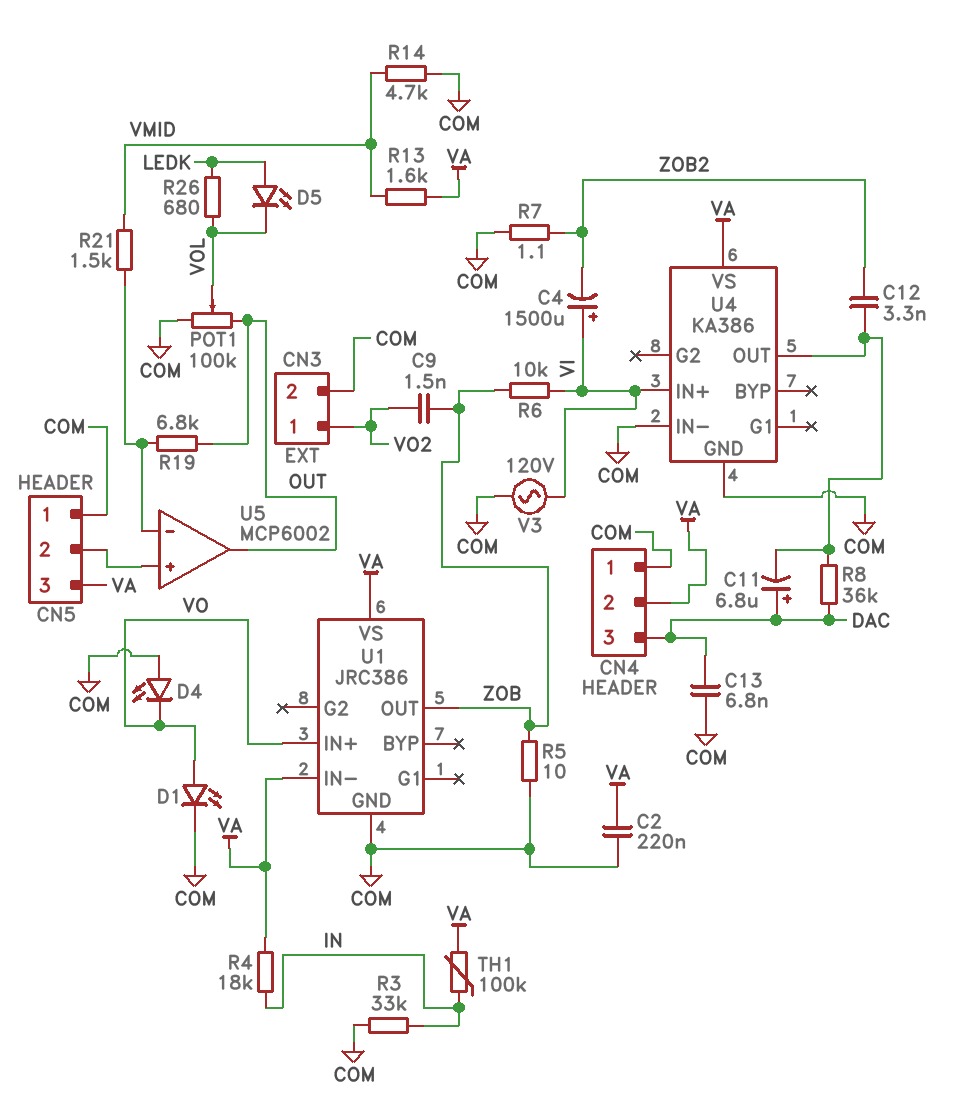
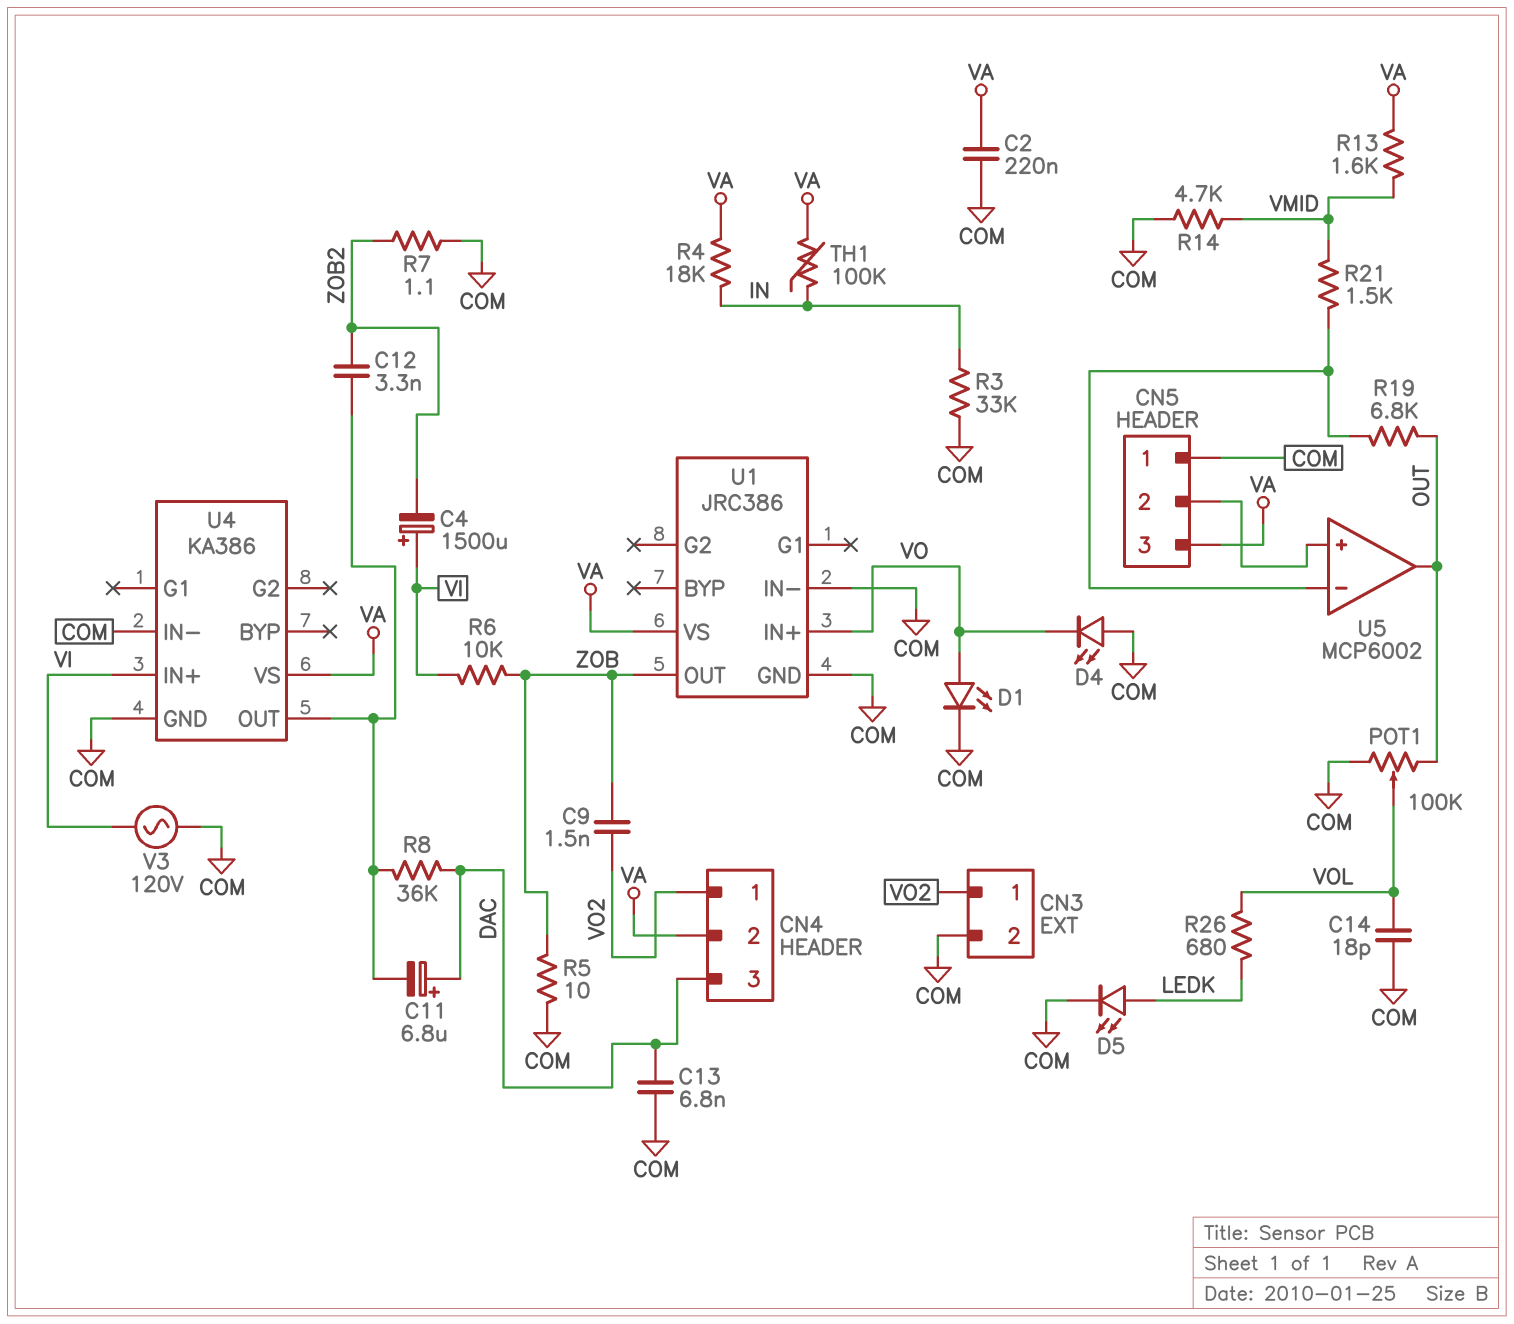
C14: none -> 18pF (COM, VOL)
CN4 pin 1: COM -> VO2
D5: LED (A LEDK, K VOL) -> LED (A LEDK, K COM)
U1 pin IN-: VA -> COM

